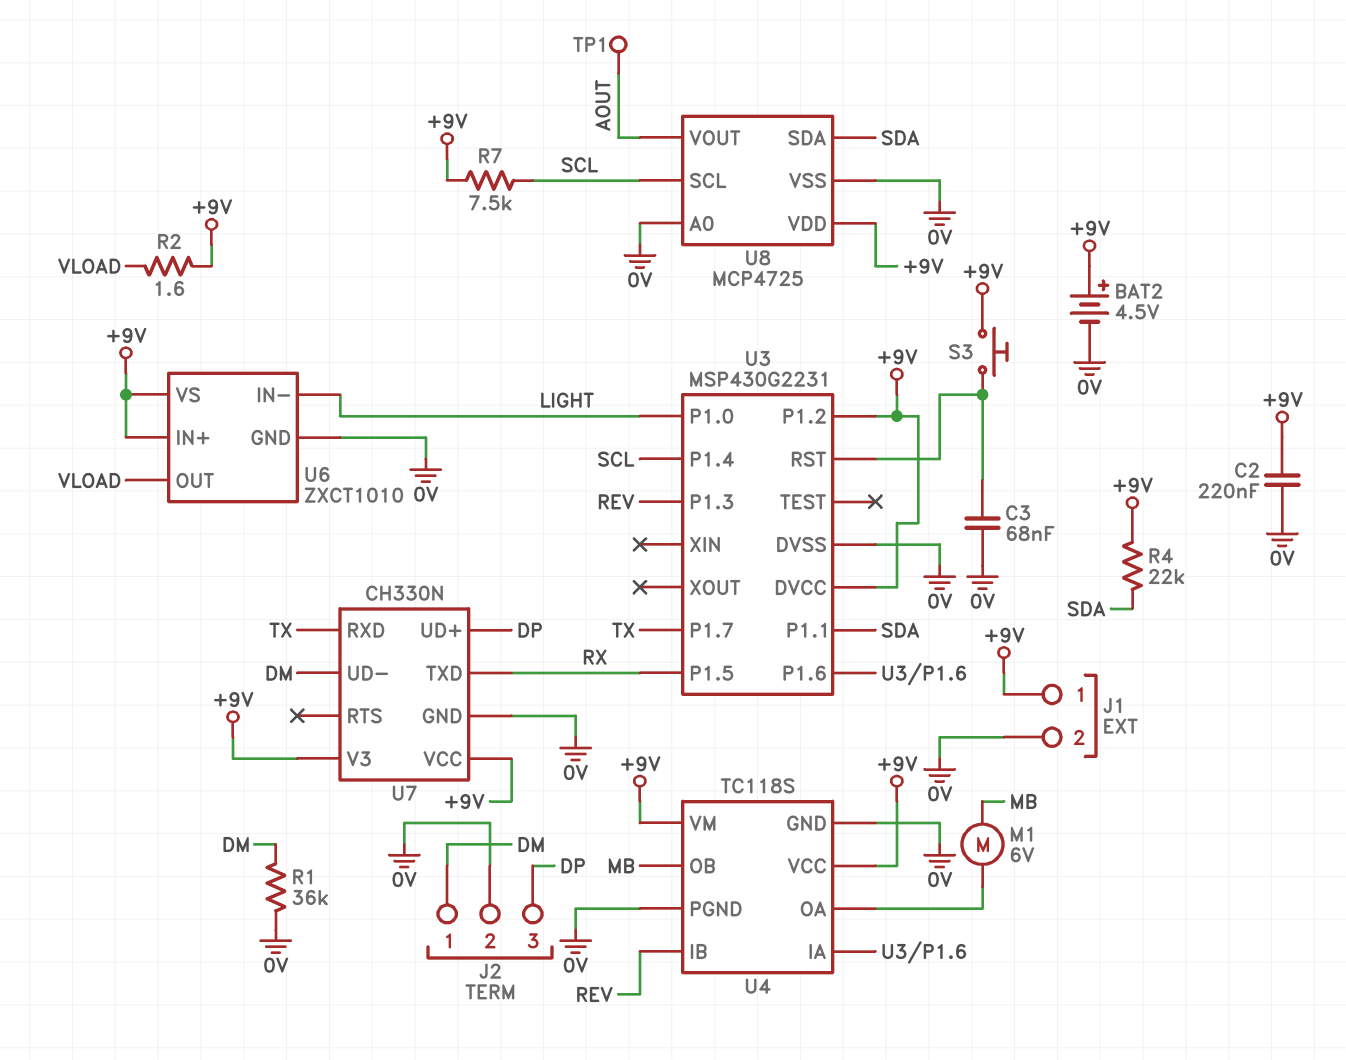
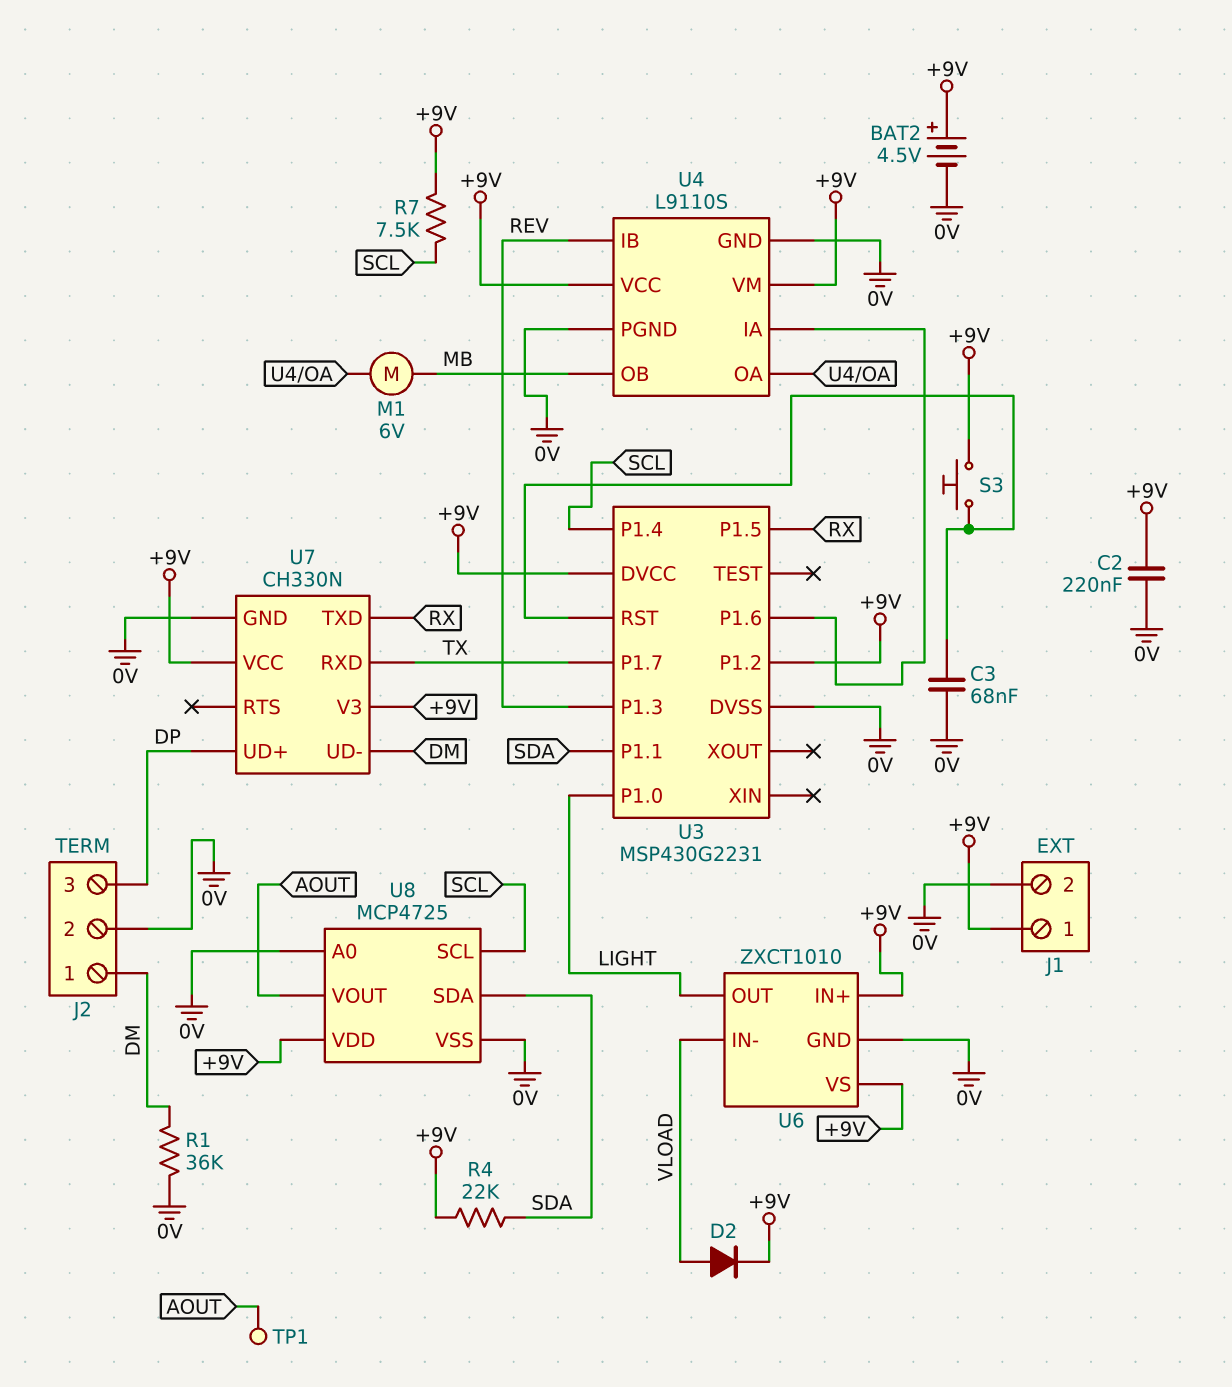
D2: none -> diode (A VLOAD, K +9V)
R2: 1.6 (+9V, VLOAD) -> none
U4: TC118S -> L9110S
U6 pin IN-: LIGHT -> VLOAD
U6 pin OUT: VLOAD -> LIGHT

